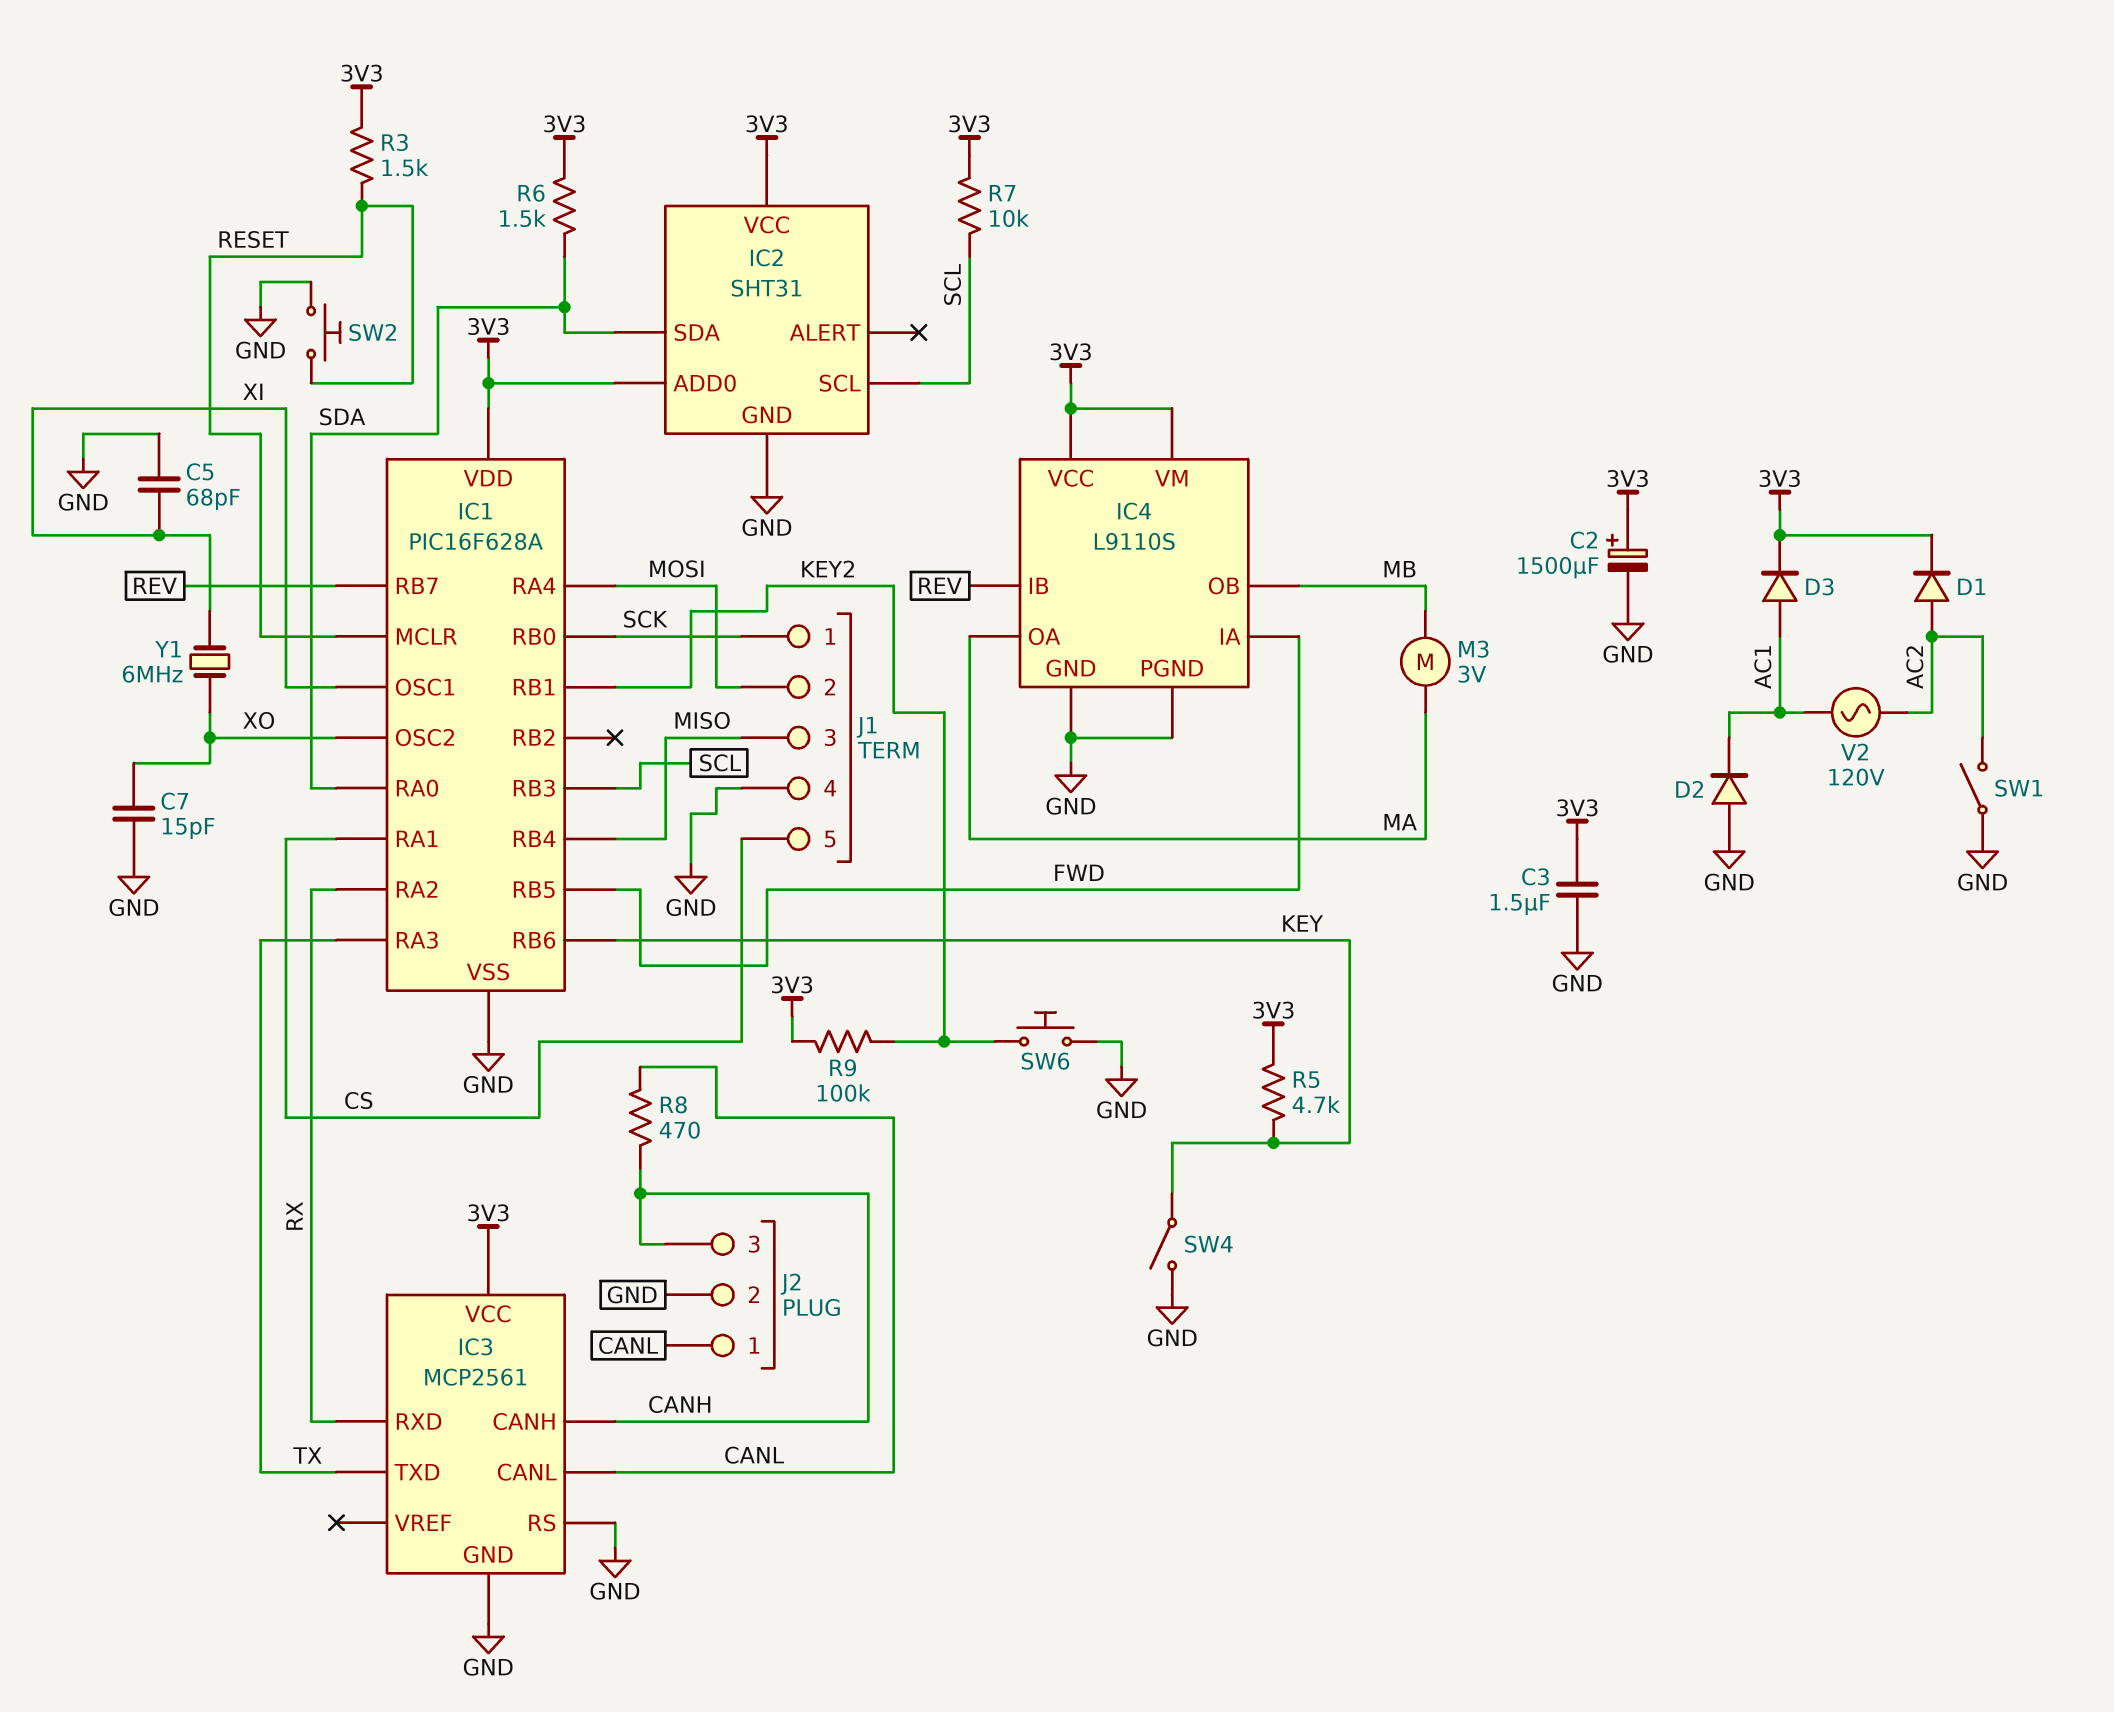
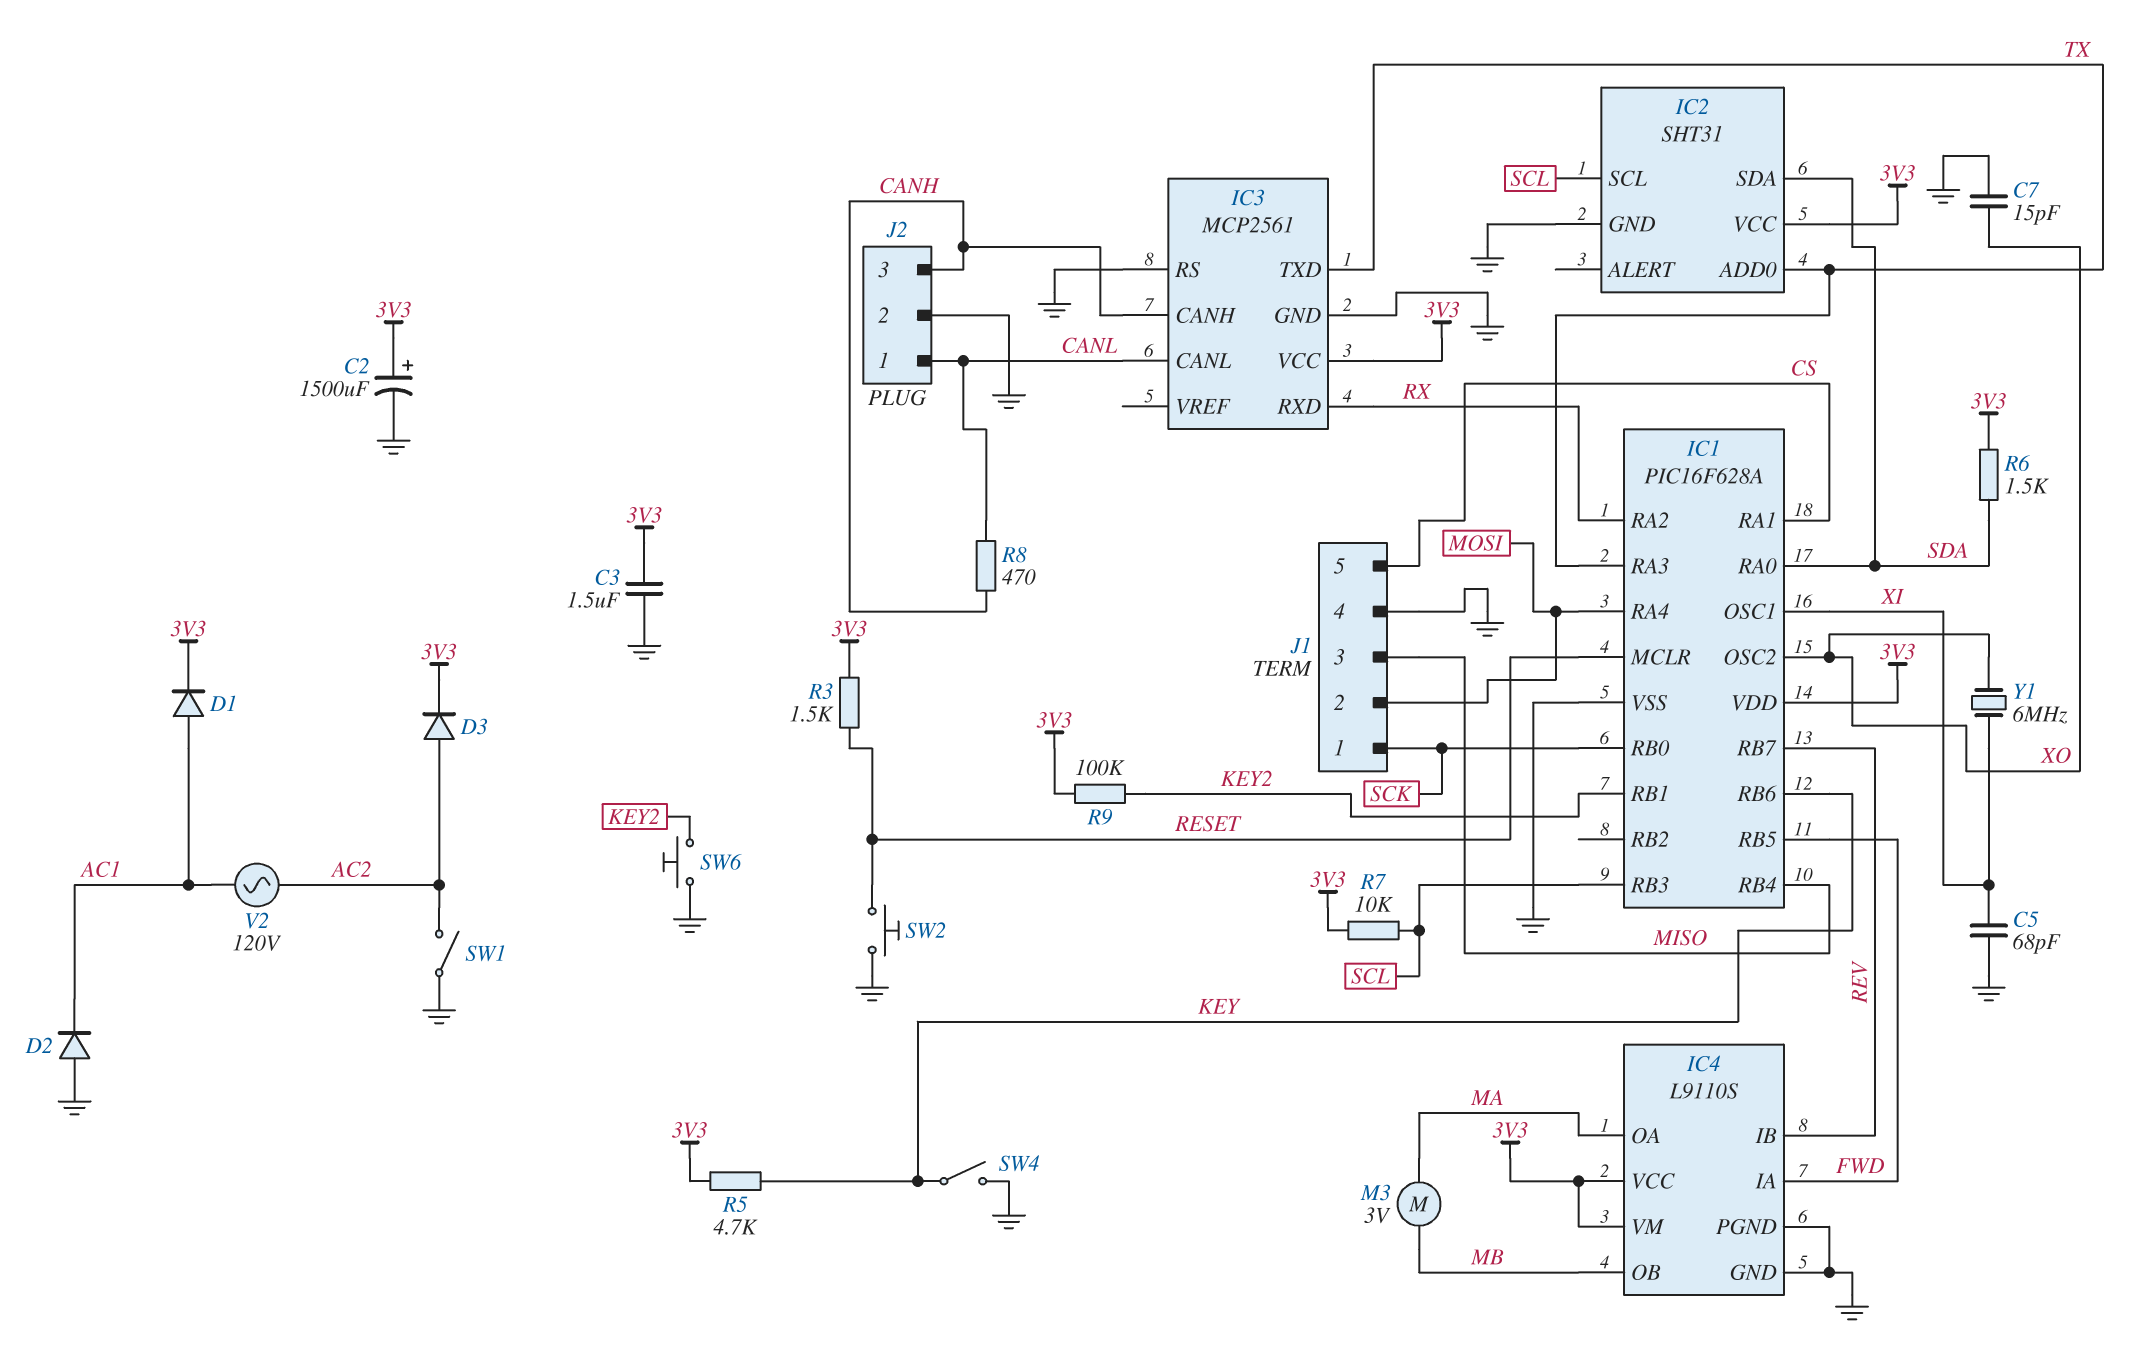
D1: diode (A AC2, K 3V3) -> diode (A AC1, K 3V3)
D3: diode (A AC1, K 3V3) -> diode (A AC2, K 3V3)
IC2 pin ADD0: 3V3 -> TX

